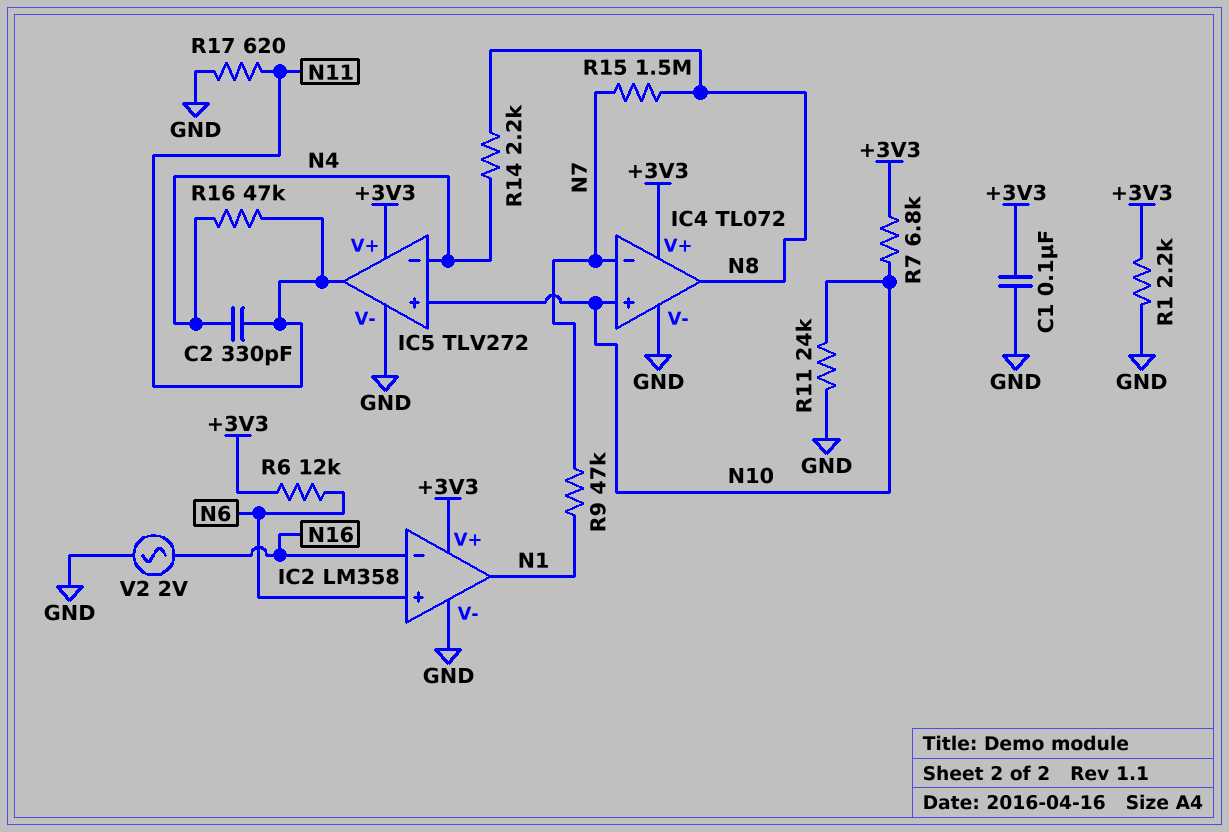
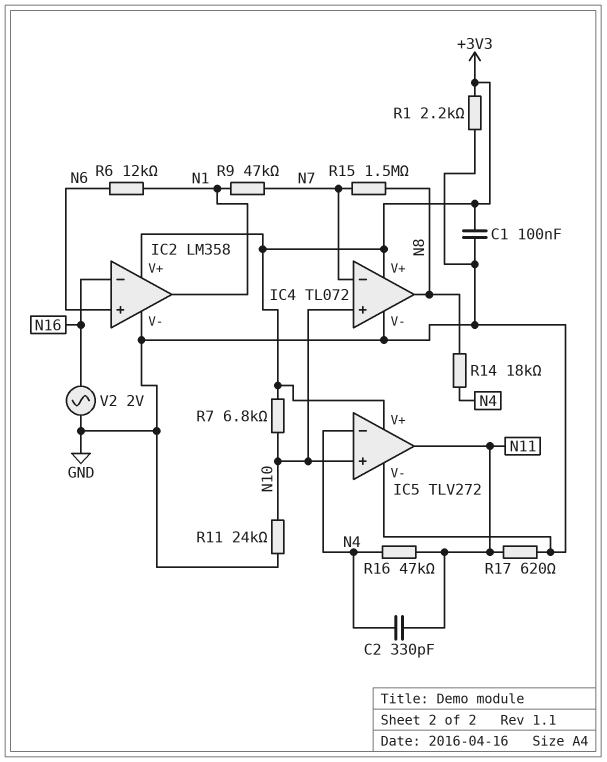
R6: 12k (+3V3, N6) -> 12k (N1, N6)
R14: 2.2k (N4, N8) -> 18k (N4, N8)

